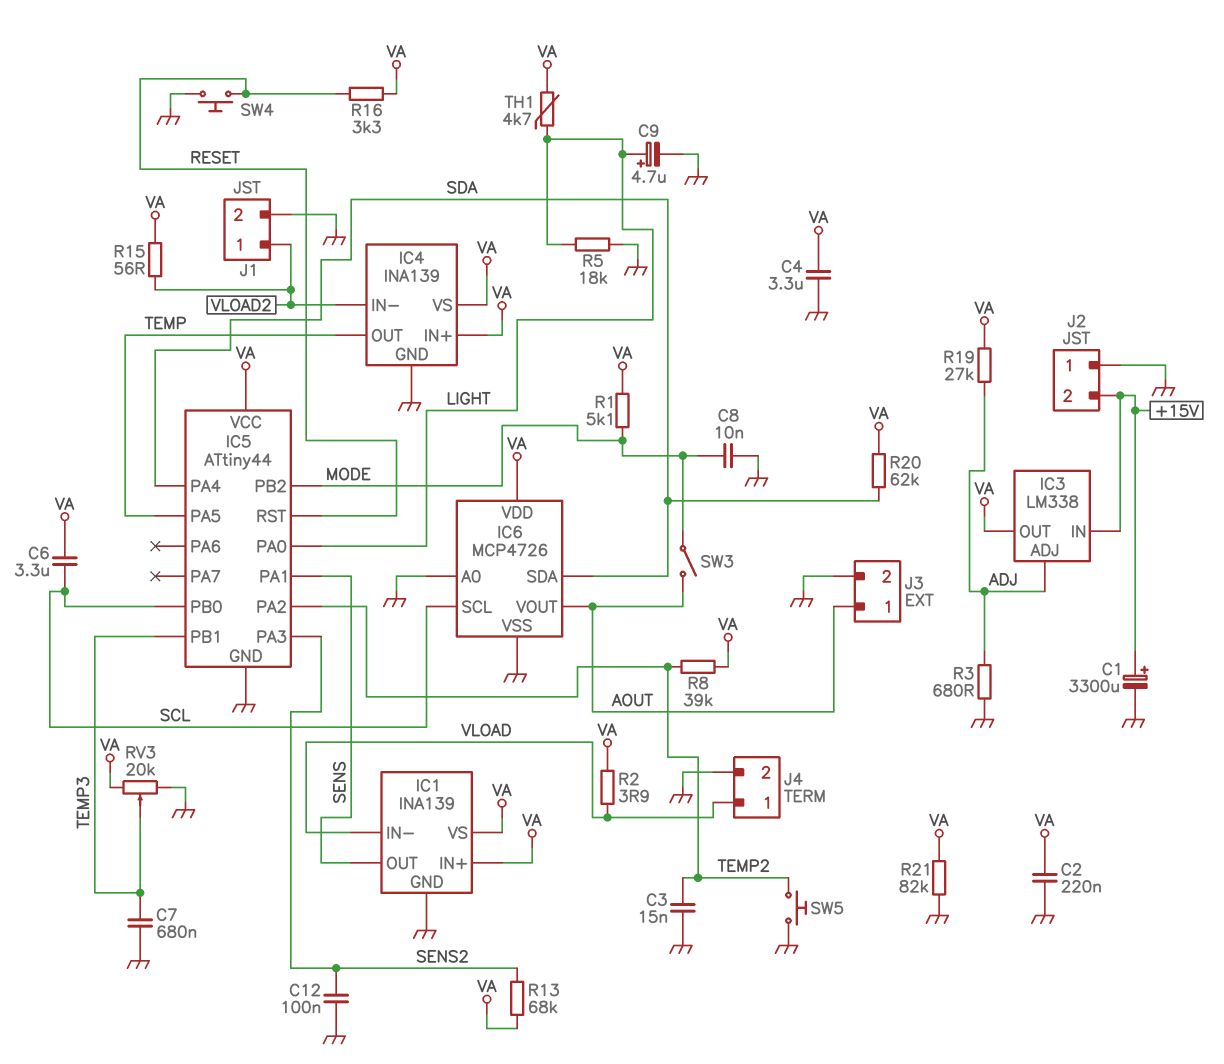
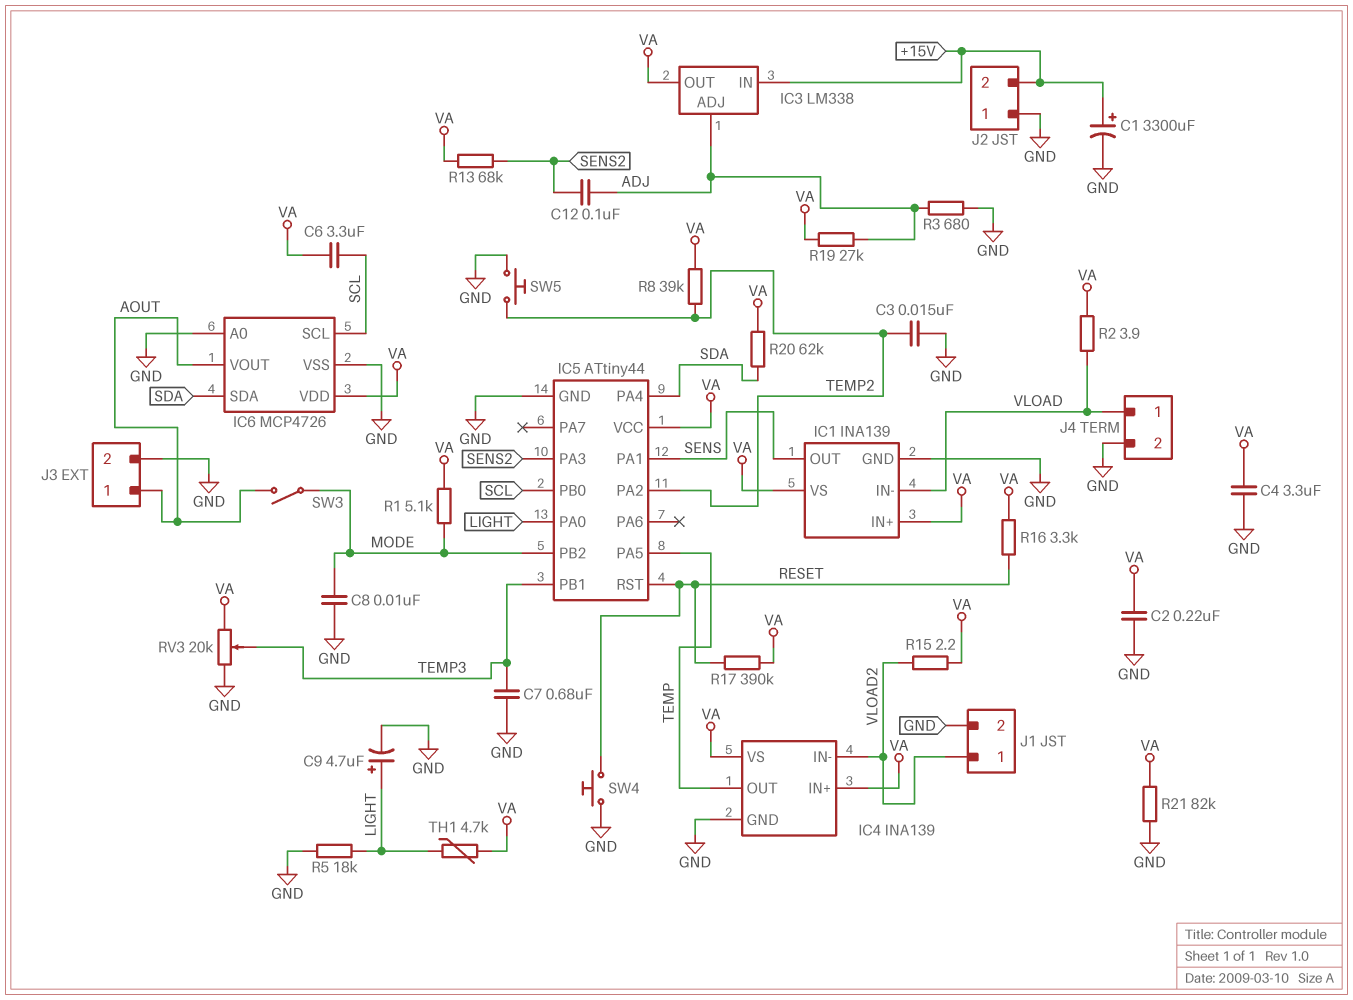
C12: 100nF (GND, SENS2) -> 100nF (ADJ, SENS2)
R15: 56 (VA, VLOAD2) -> 2.2 (VA, VLOAD2)
R17: none -> 390k (RESET, VA)

